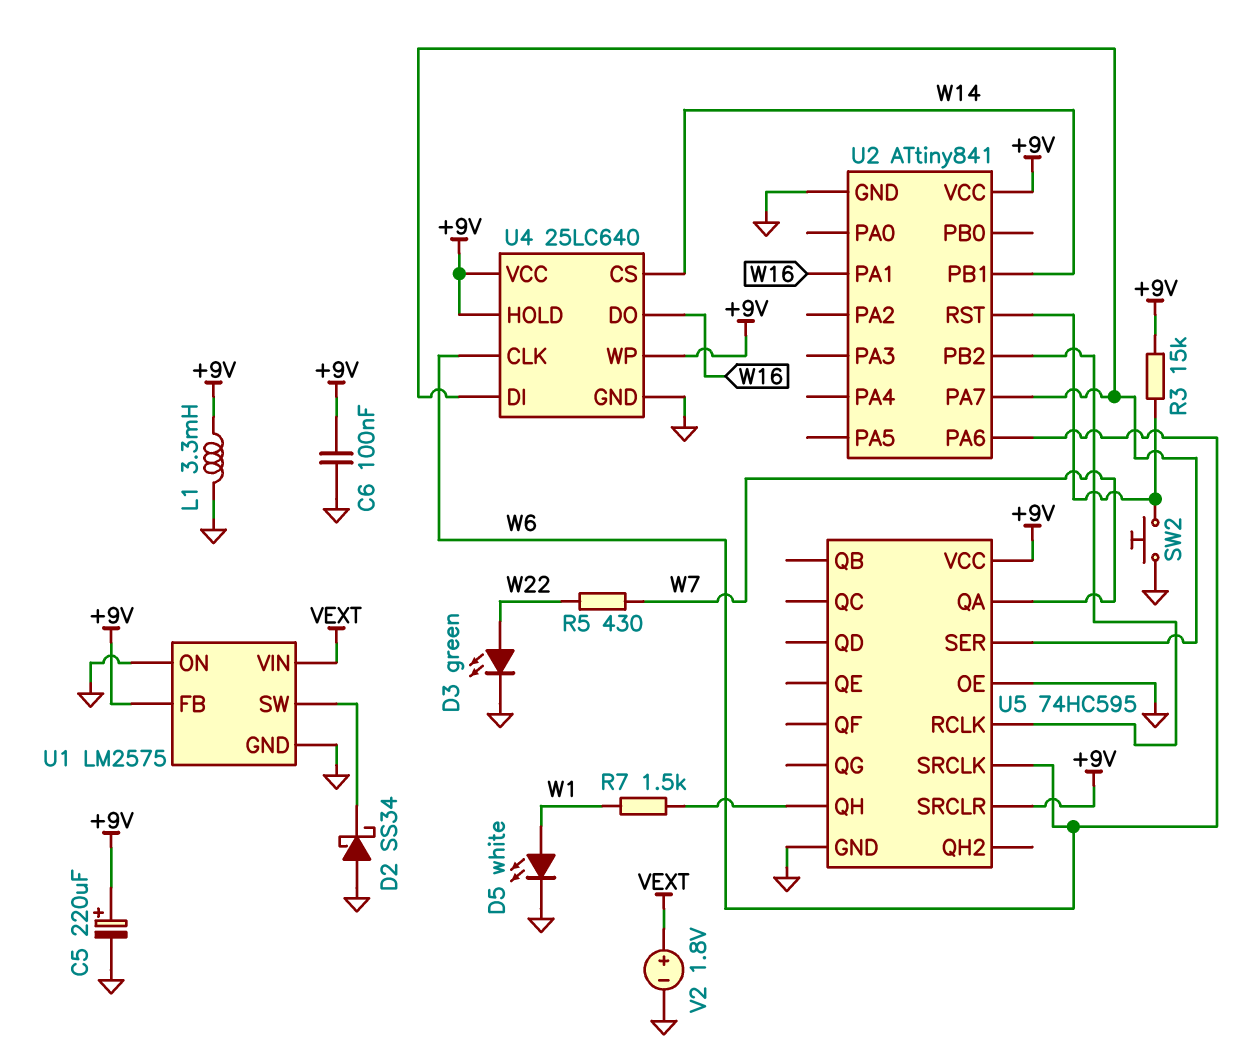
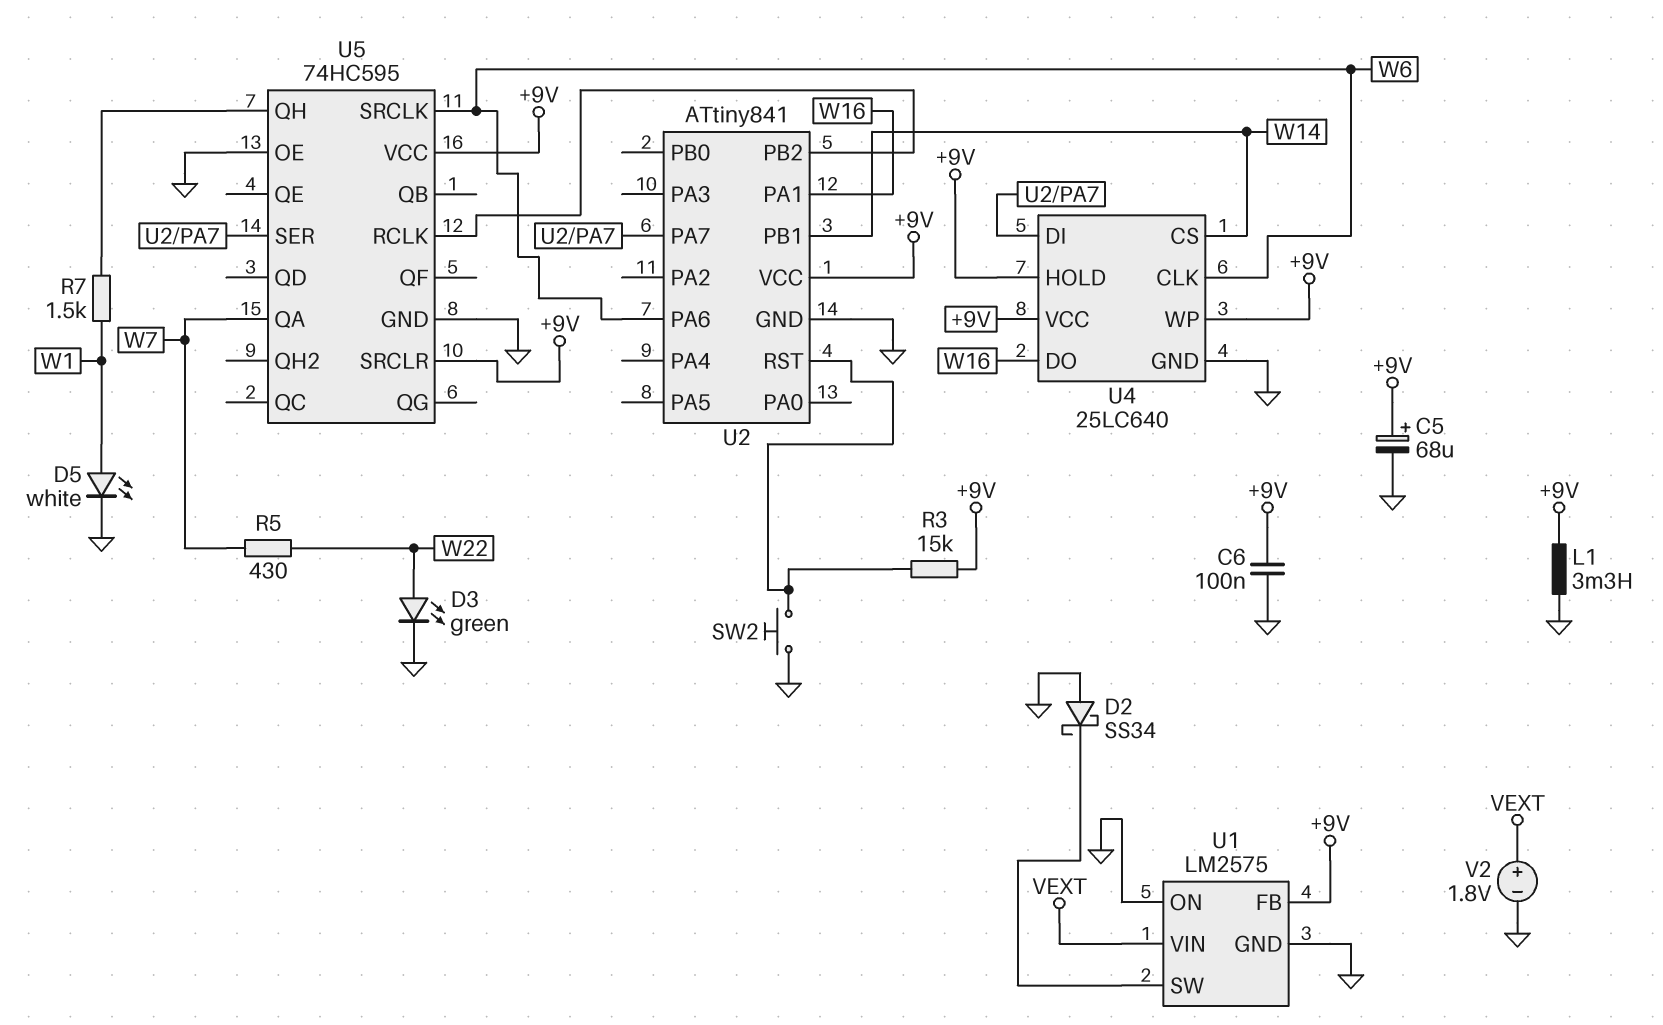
C5: 220uF (plus +9V, minus GND) -> 68uF (plus +9V, minus GND)

